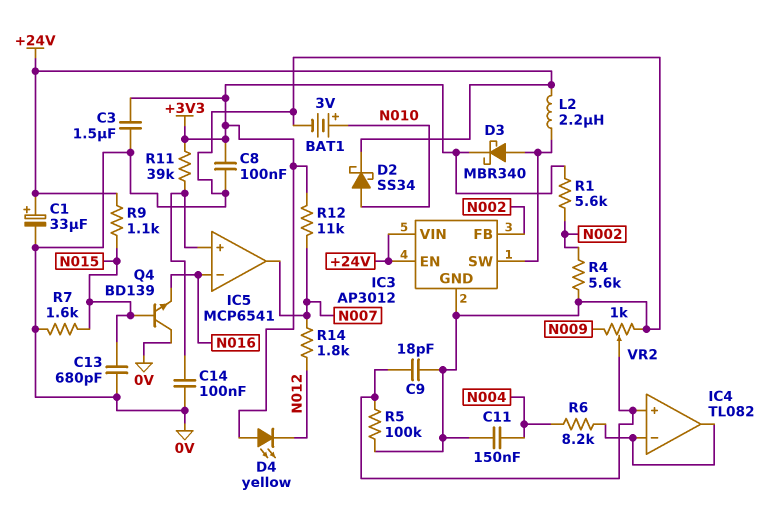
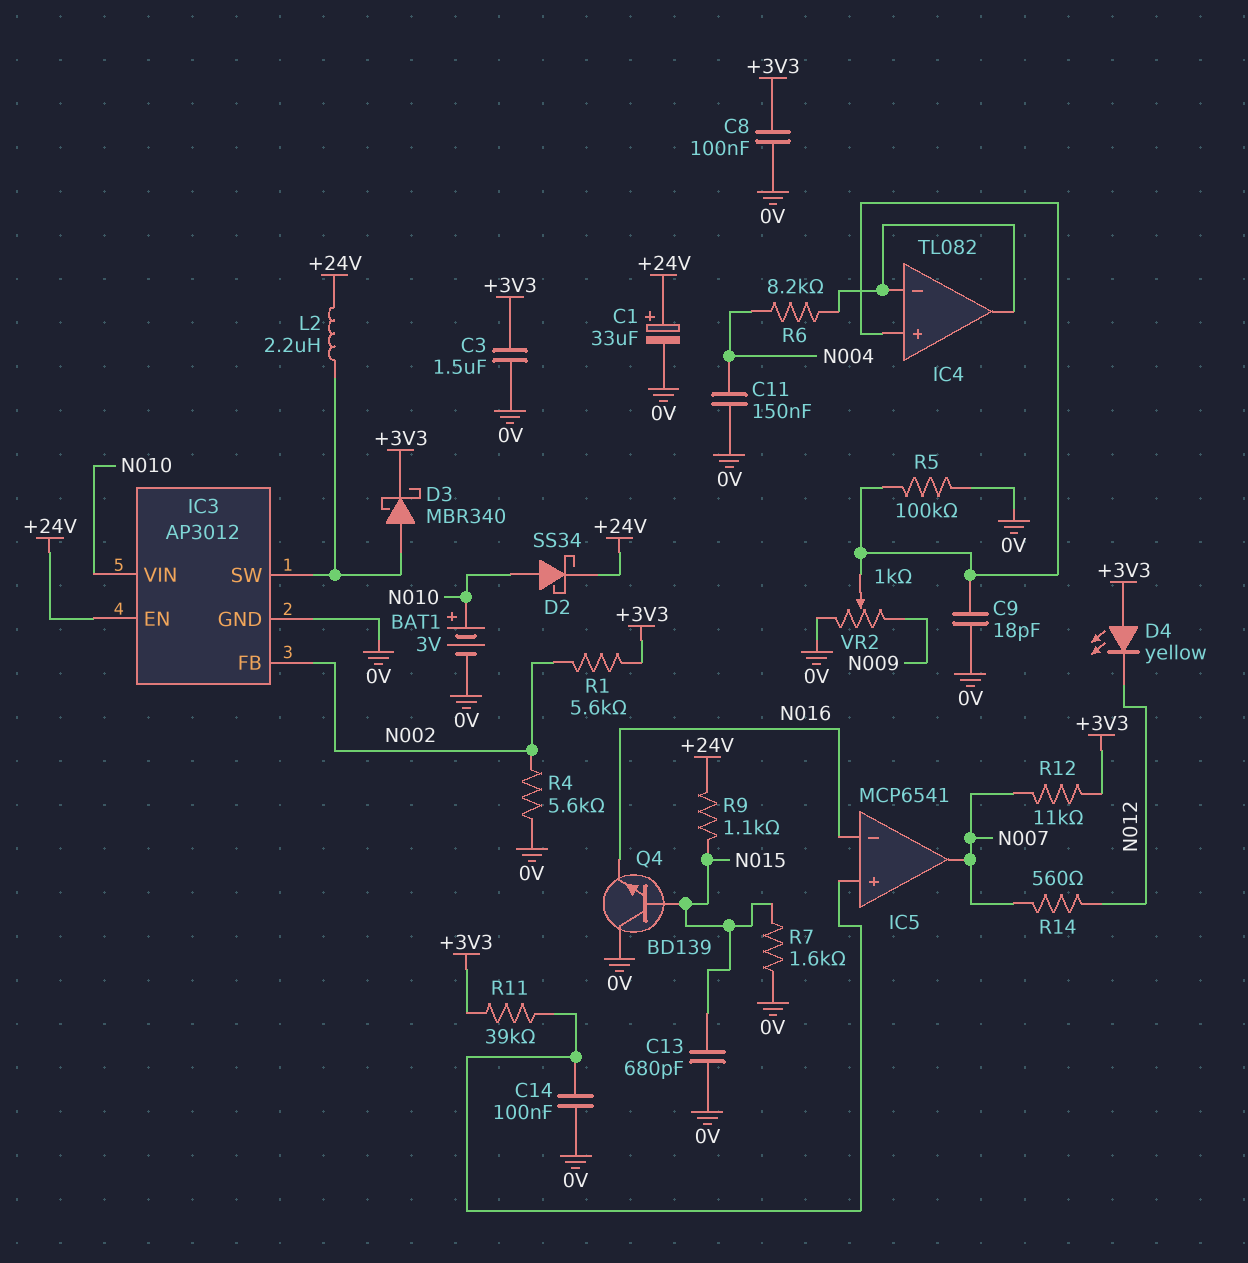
IC3 pin VIN: +24V -> N010
R14: 1.8k (N007, N012) -> 560 (N007, N012)

